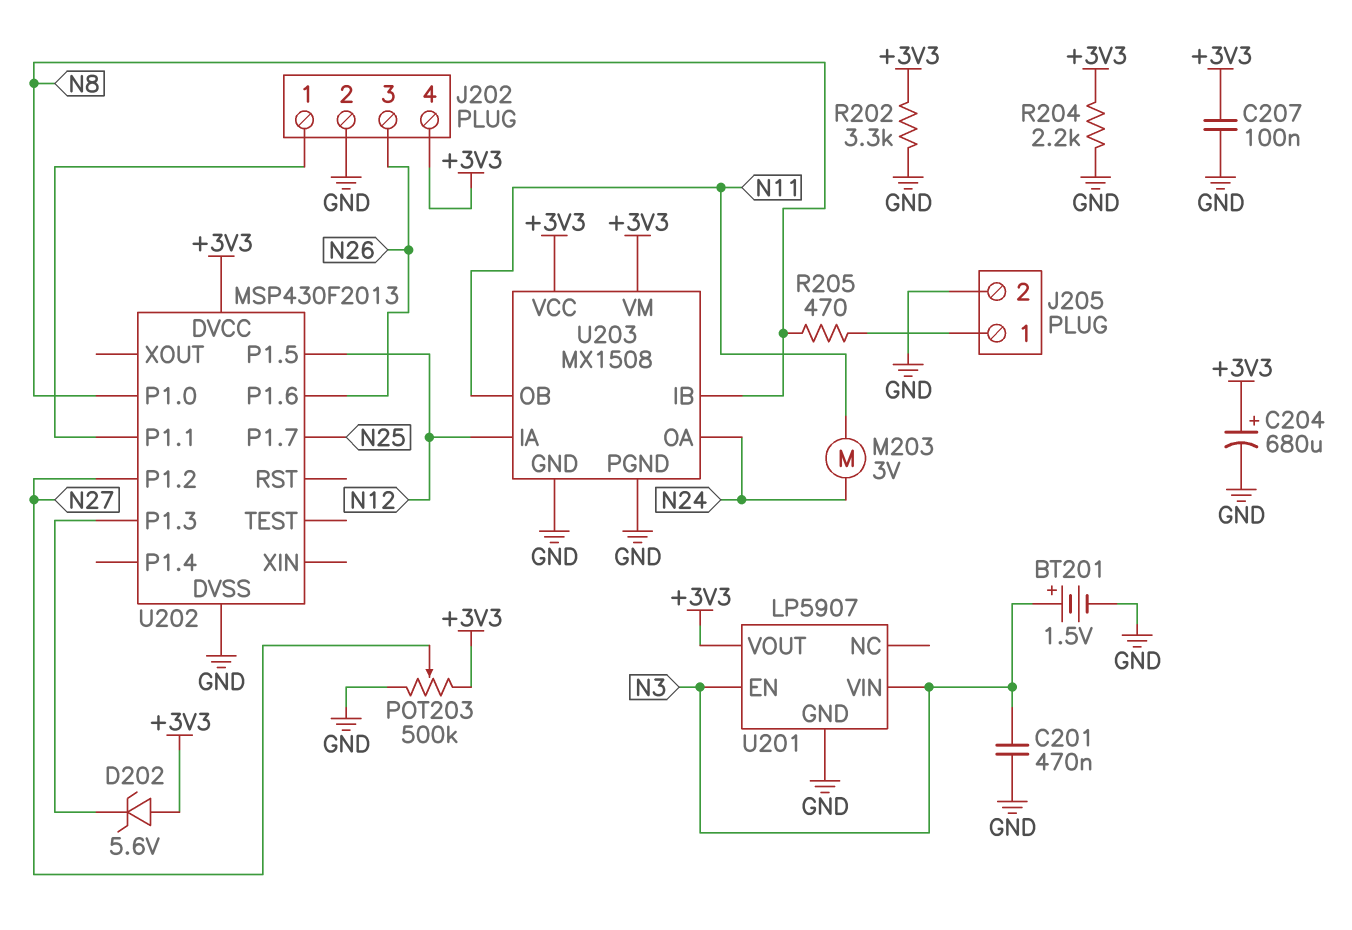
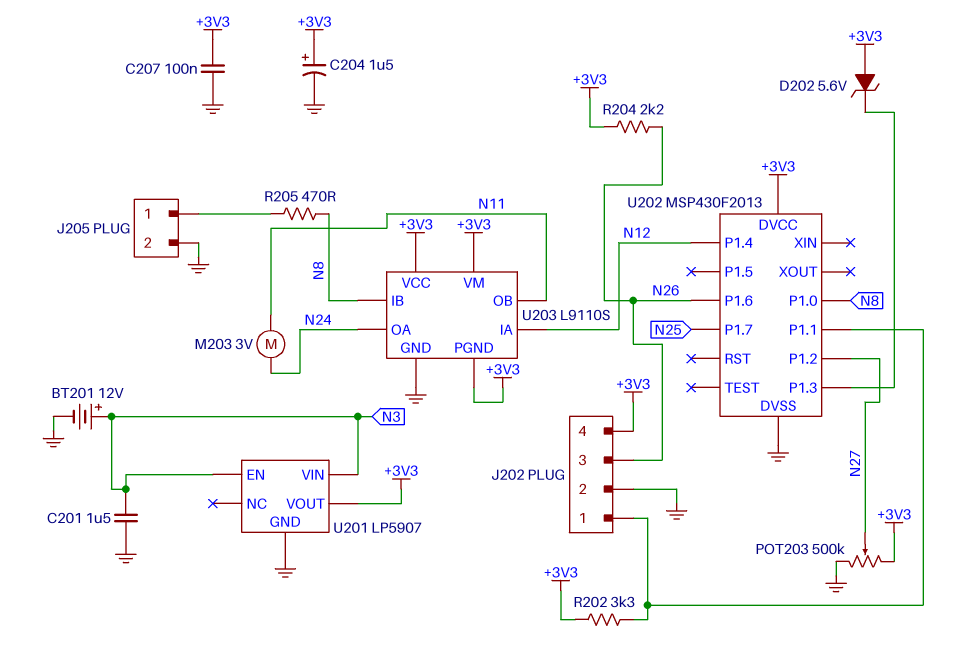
BT201: 1.5V (plus N3, minus GND) -> 12V (plus N3, minus GND)
C201: 470nF (GND, N3) -> 1.5uF (GND, N3)
C204: 680uF (plus +3V3, minus GND) -> 1.5uF (plus +3V3, minus GND)
R202: 3.3k (+3V3, GND) -> 3.3k (+3V3, J202/1)
R204: 2.2k (+3V3, GND) -> 2.2k (+3V3, N26)
U202 pin P1.4: none -> N12
U202 pin P1.5: N12 -> none
U203: MX1508 -> L9110S
U203 pin PGND: GND -> +3V3

